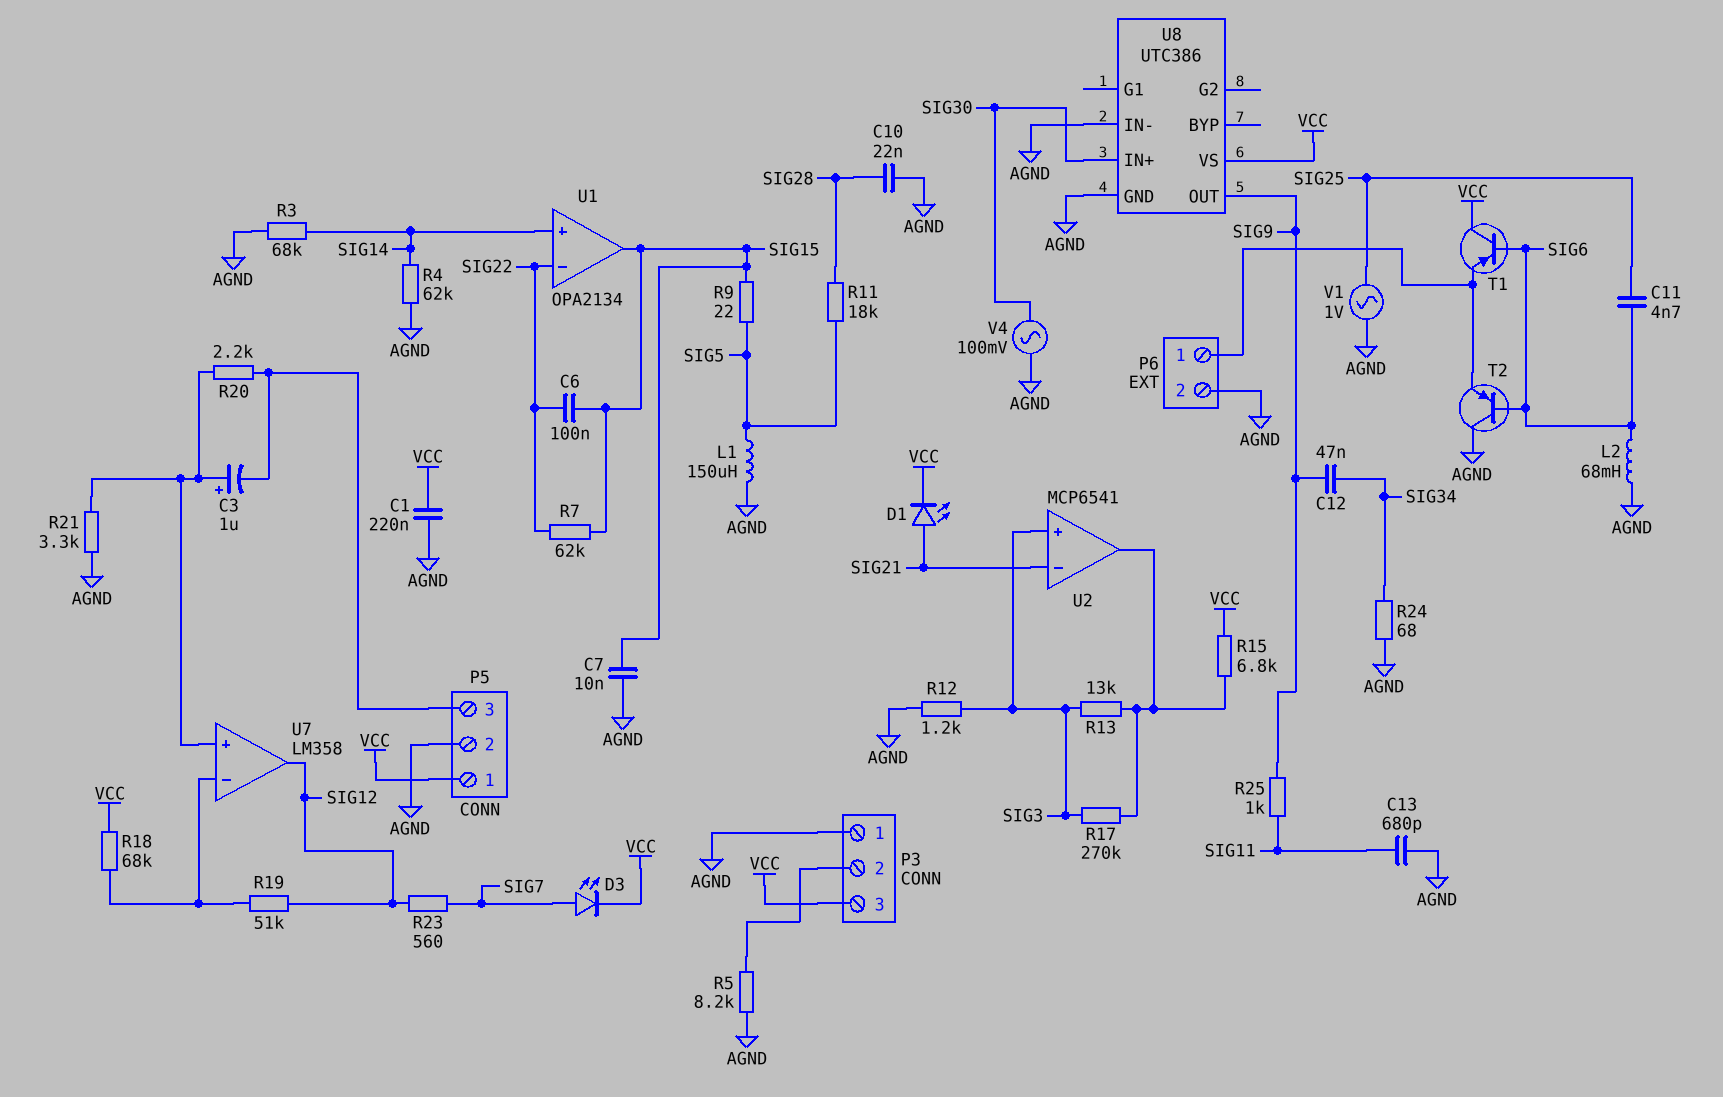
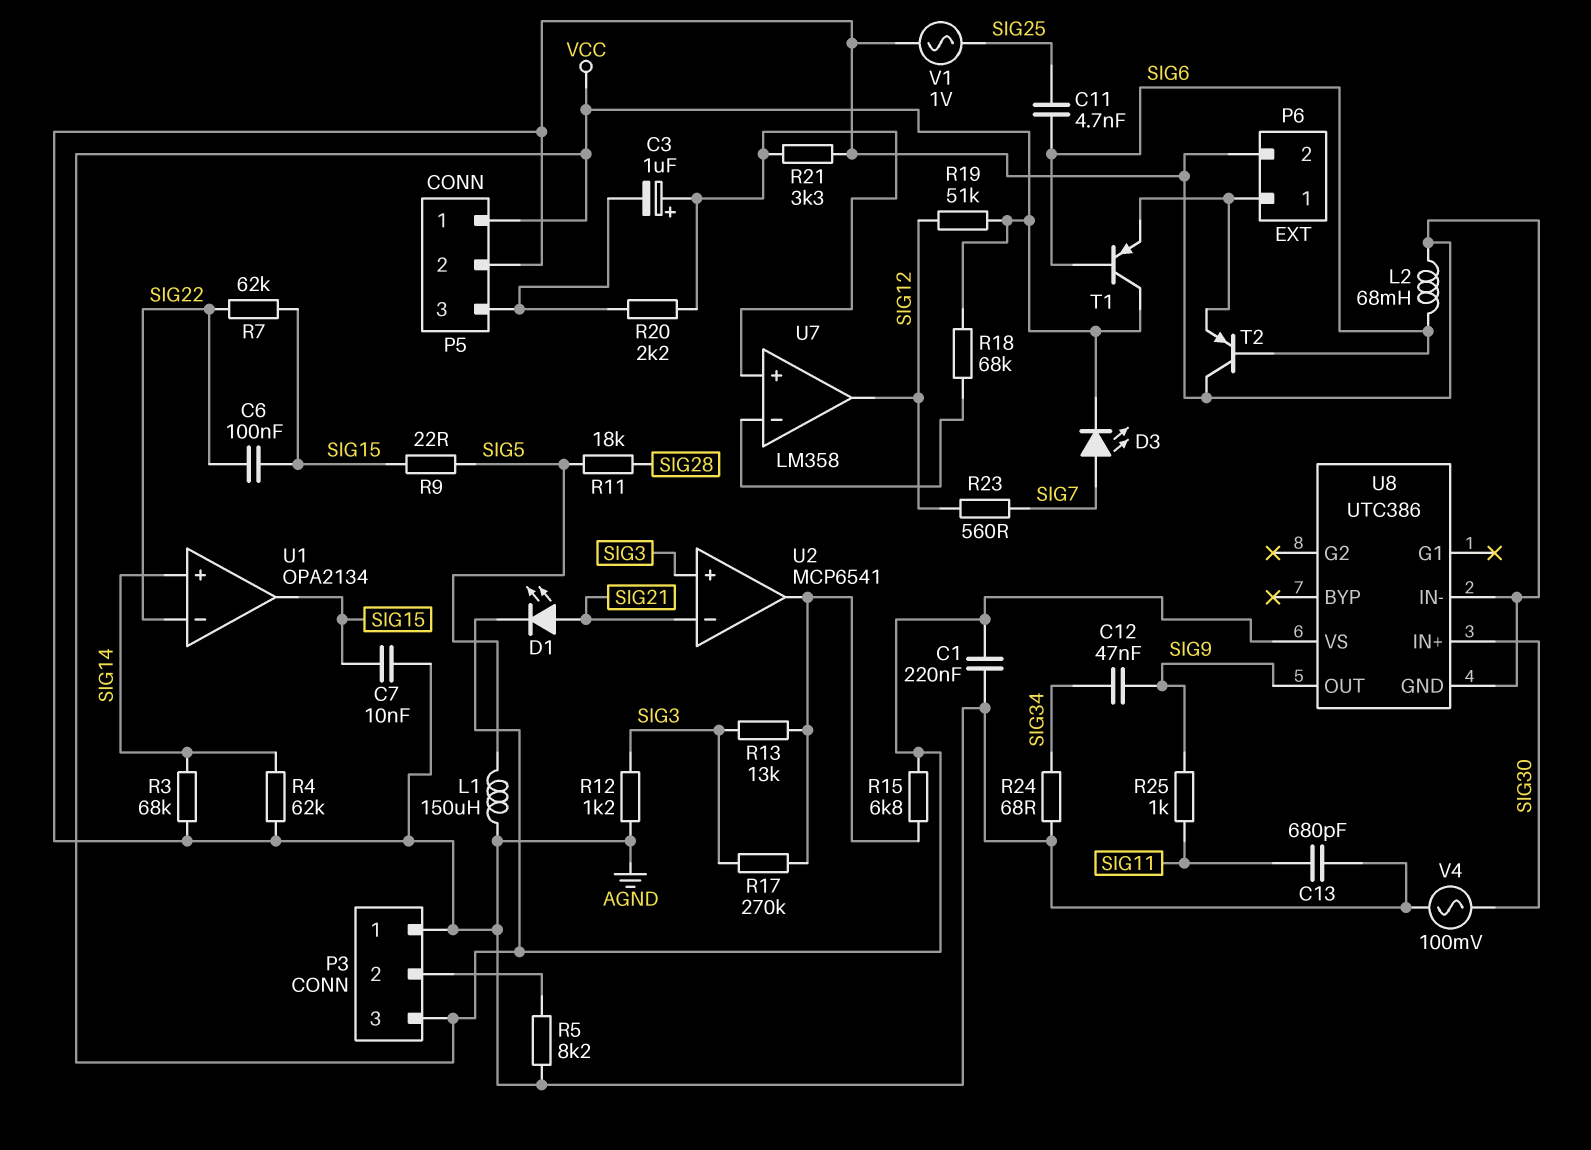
C10: 22nF (AGND, SIG28) -> none
R19: 51k (SIG12, U7/in-) -> 51k (SIG12, VCC)

